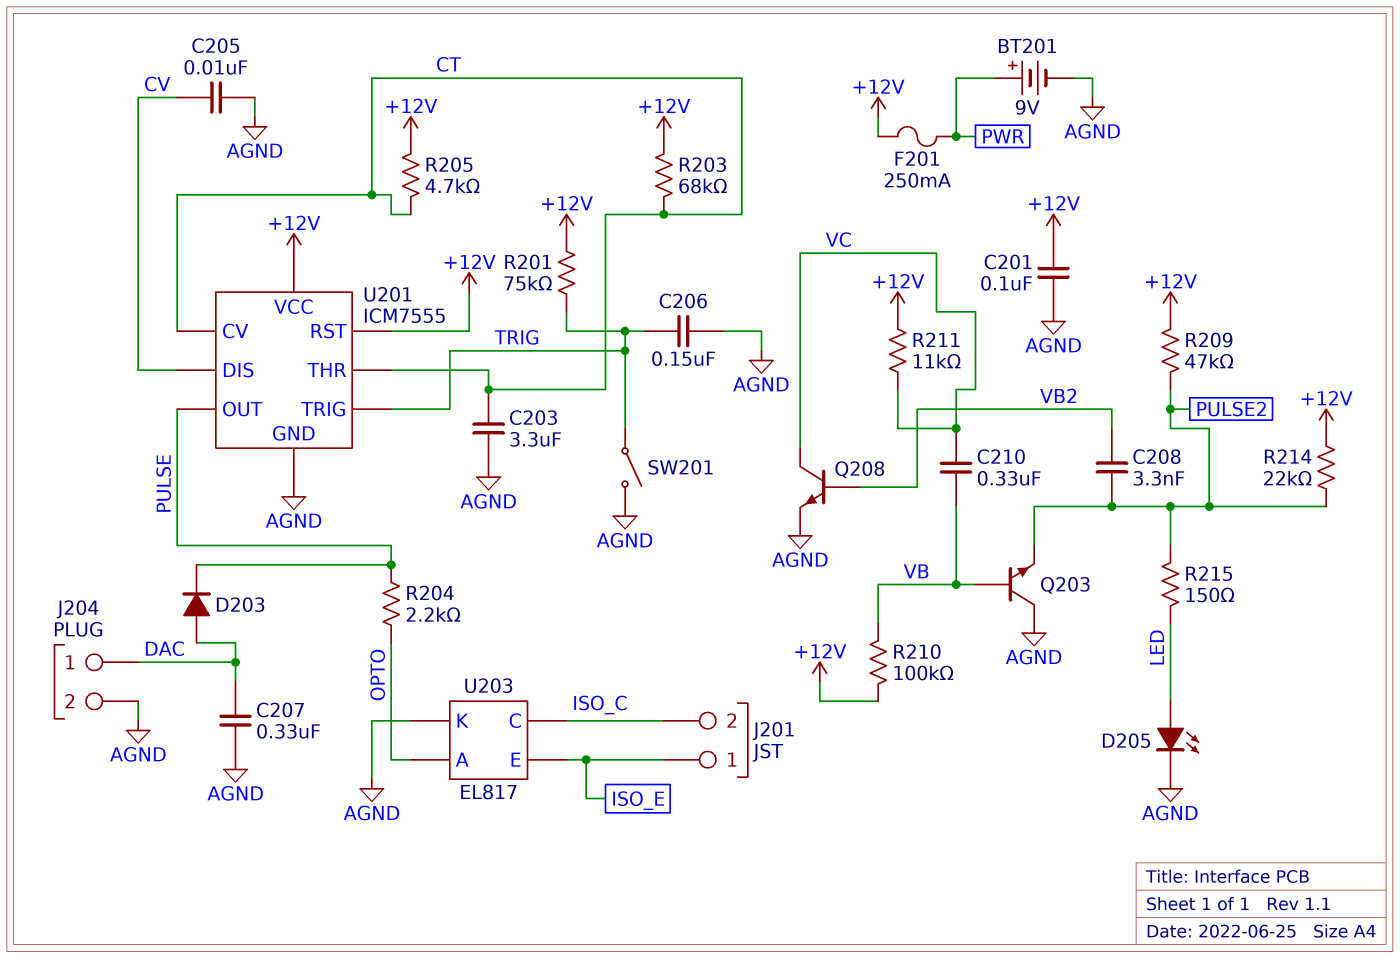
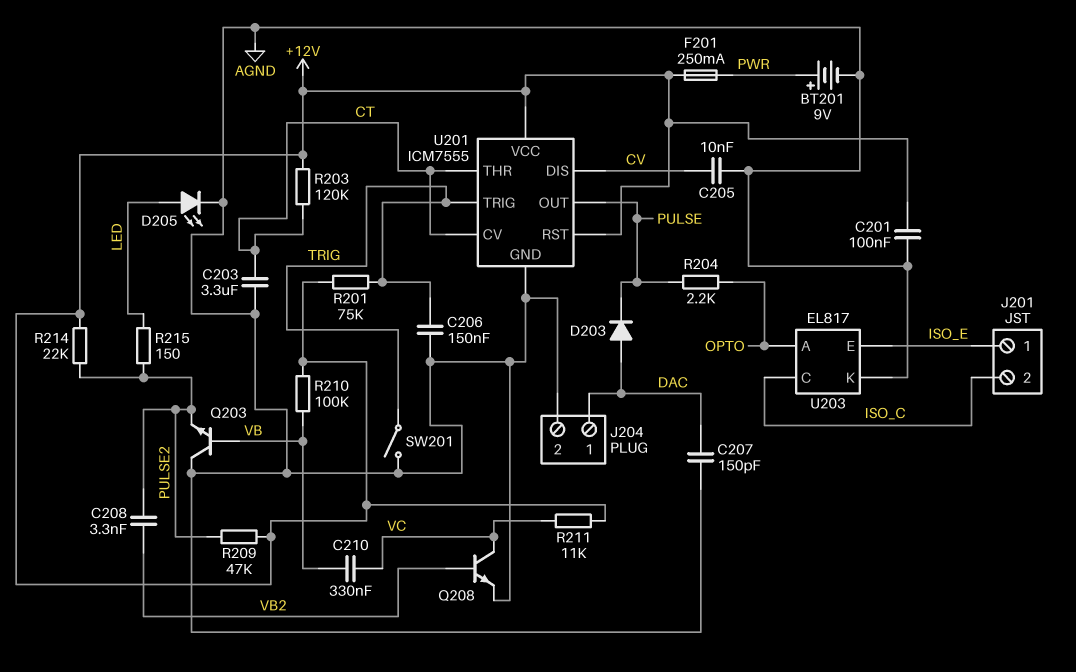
C207: 330nF (AGND, DAC) -> 150pF (AGND, DAC)
R203: 68k (+12V, CT) -> 120k (+12V, CT)
R205: 4.7k (+12V, CT) -> none

